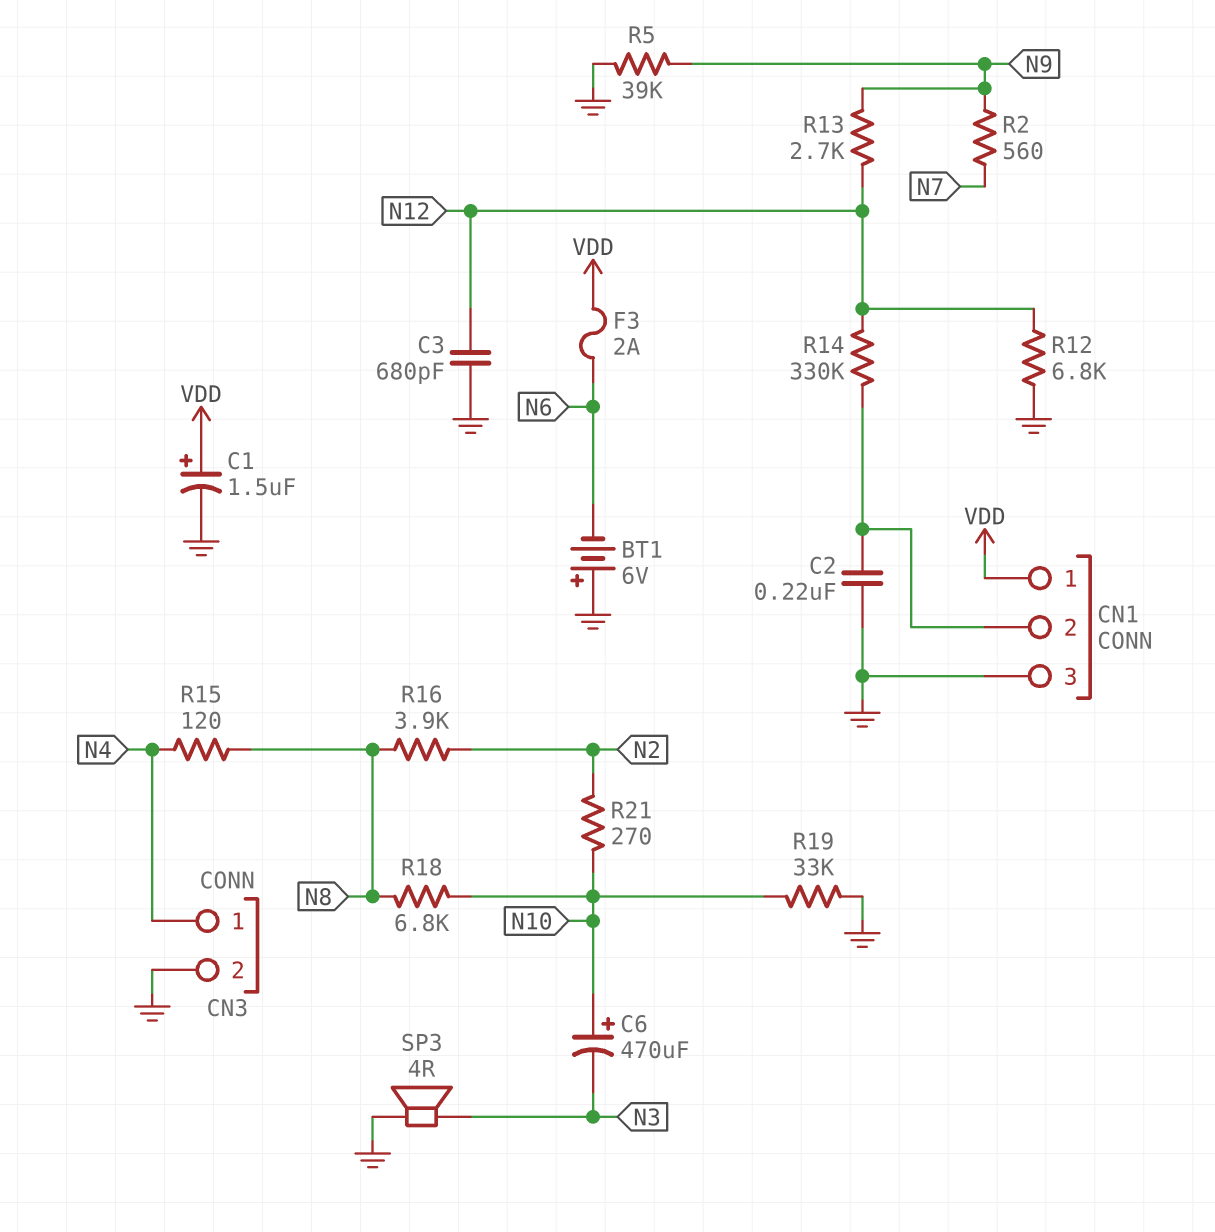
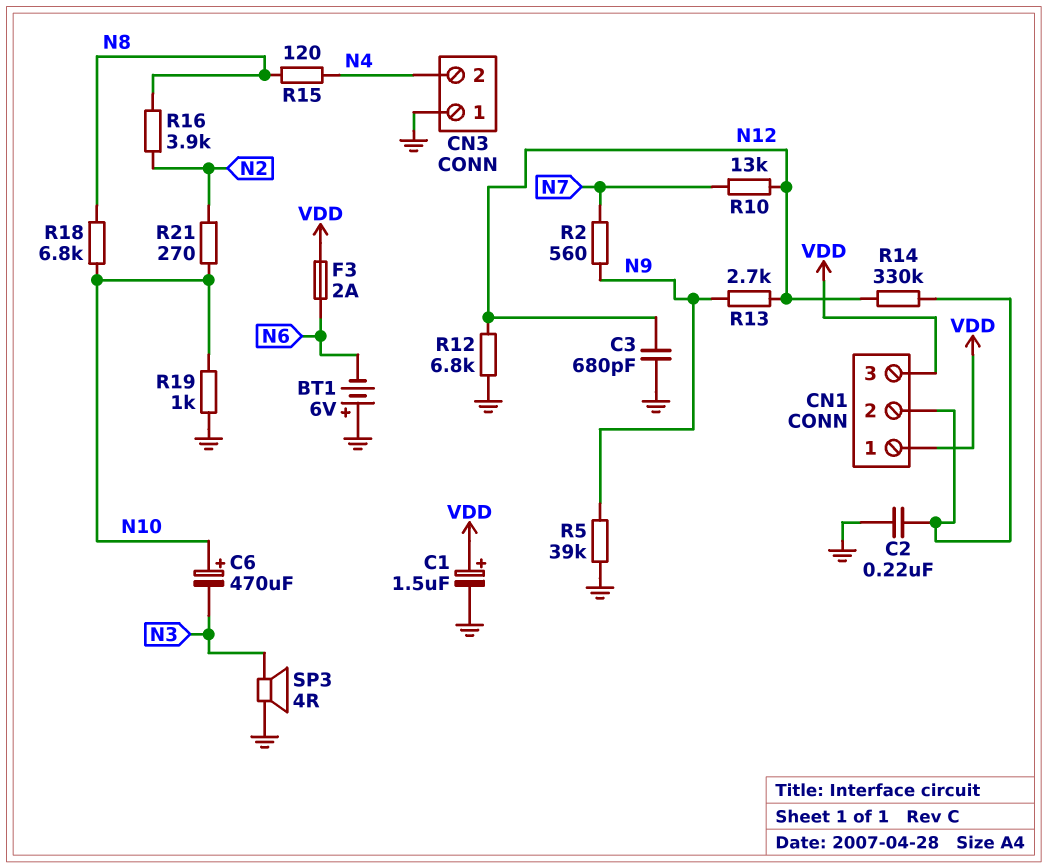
CN1 pin 3: GND -> VDD
CN3 pin 1: N4 -> GND
CN3 pin 2: GND -> N4
R10: none -> 13k (N7, N12)
R19: 33k (GND, N10) -> 1k (GND, N10)

